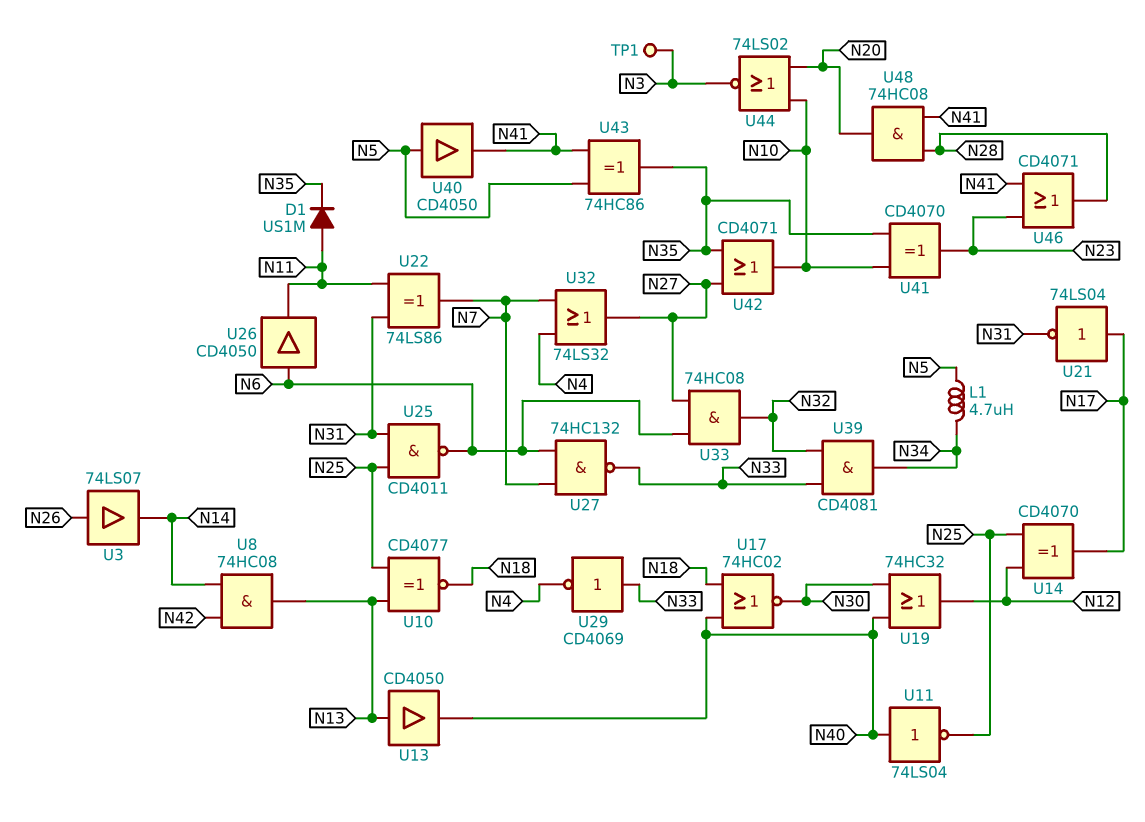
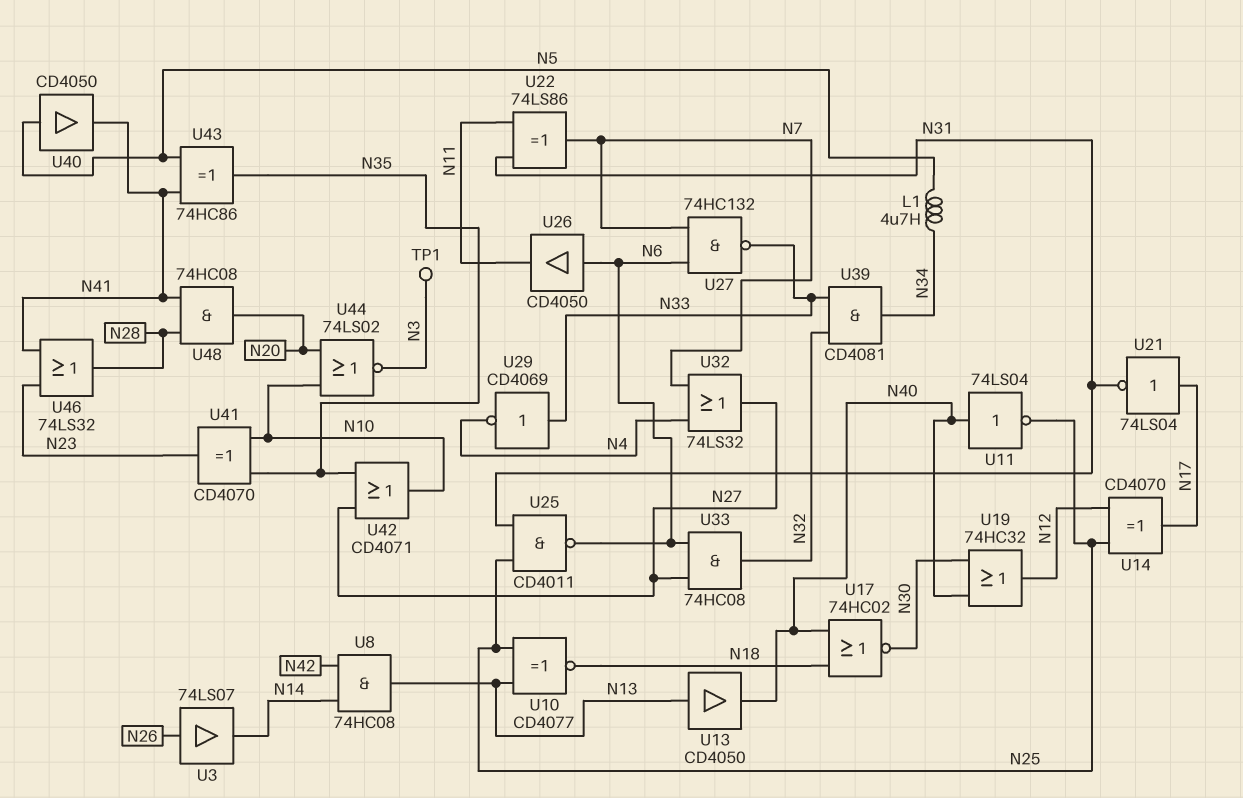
D1: diode US1M (A N11, K N35) -> none
U46: OR CD4071 (in N23, in N41, out N28) -> OR 74LS32 (in N23, in N41, out N28)

